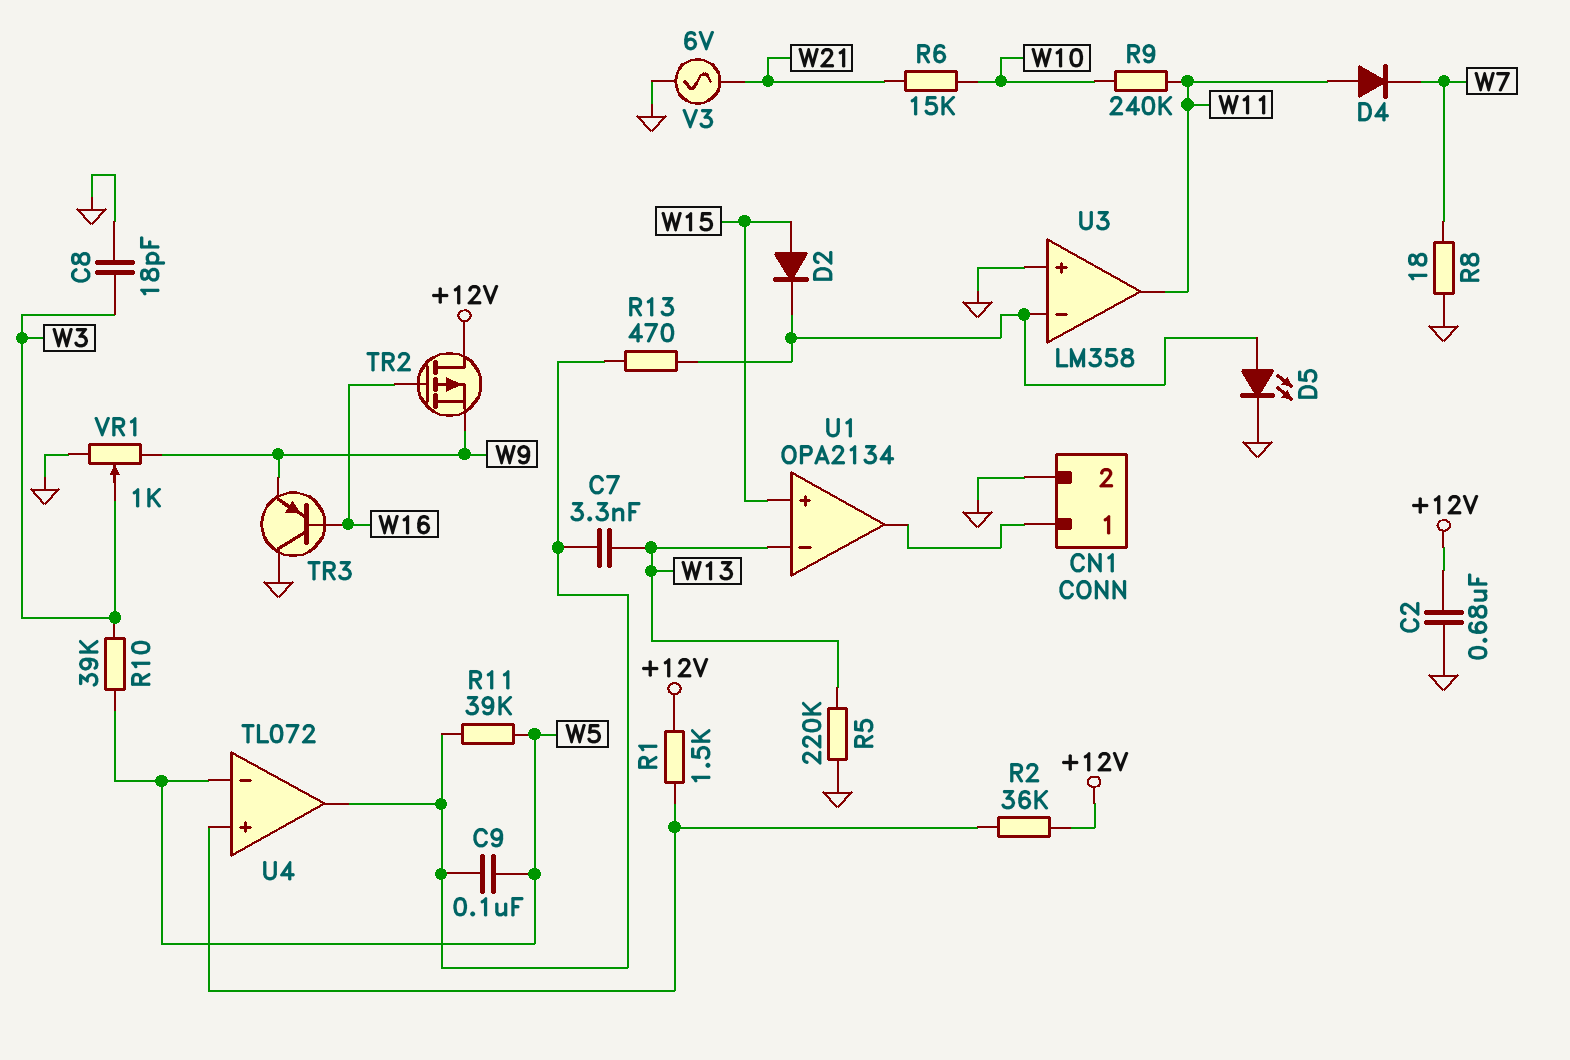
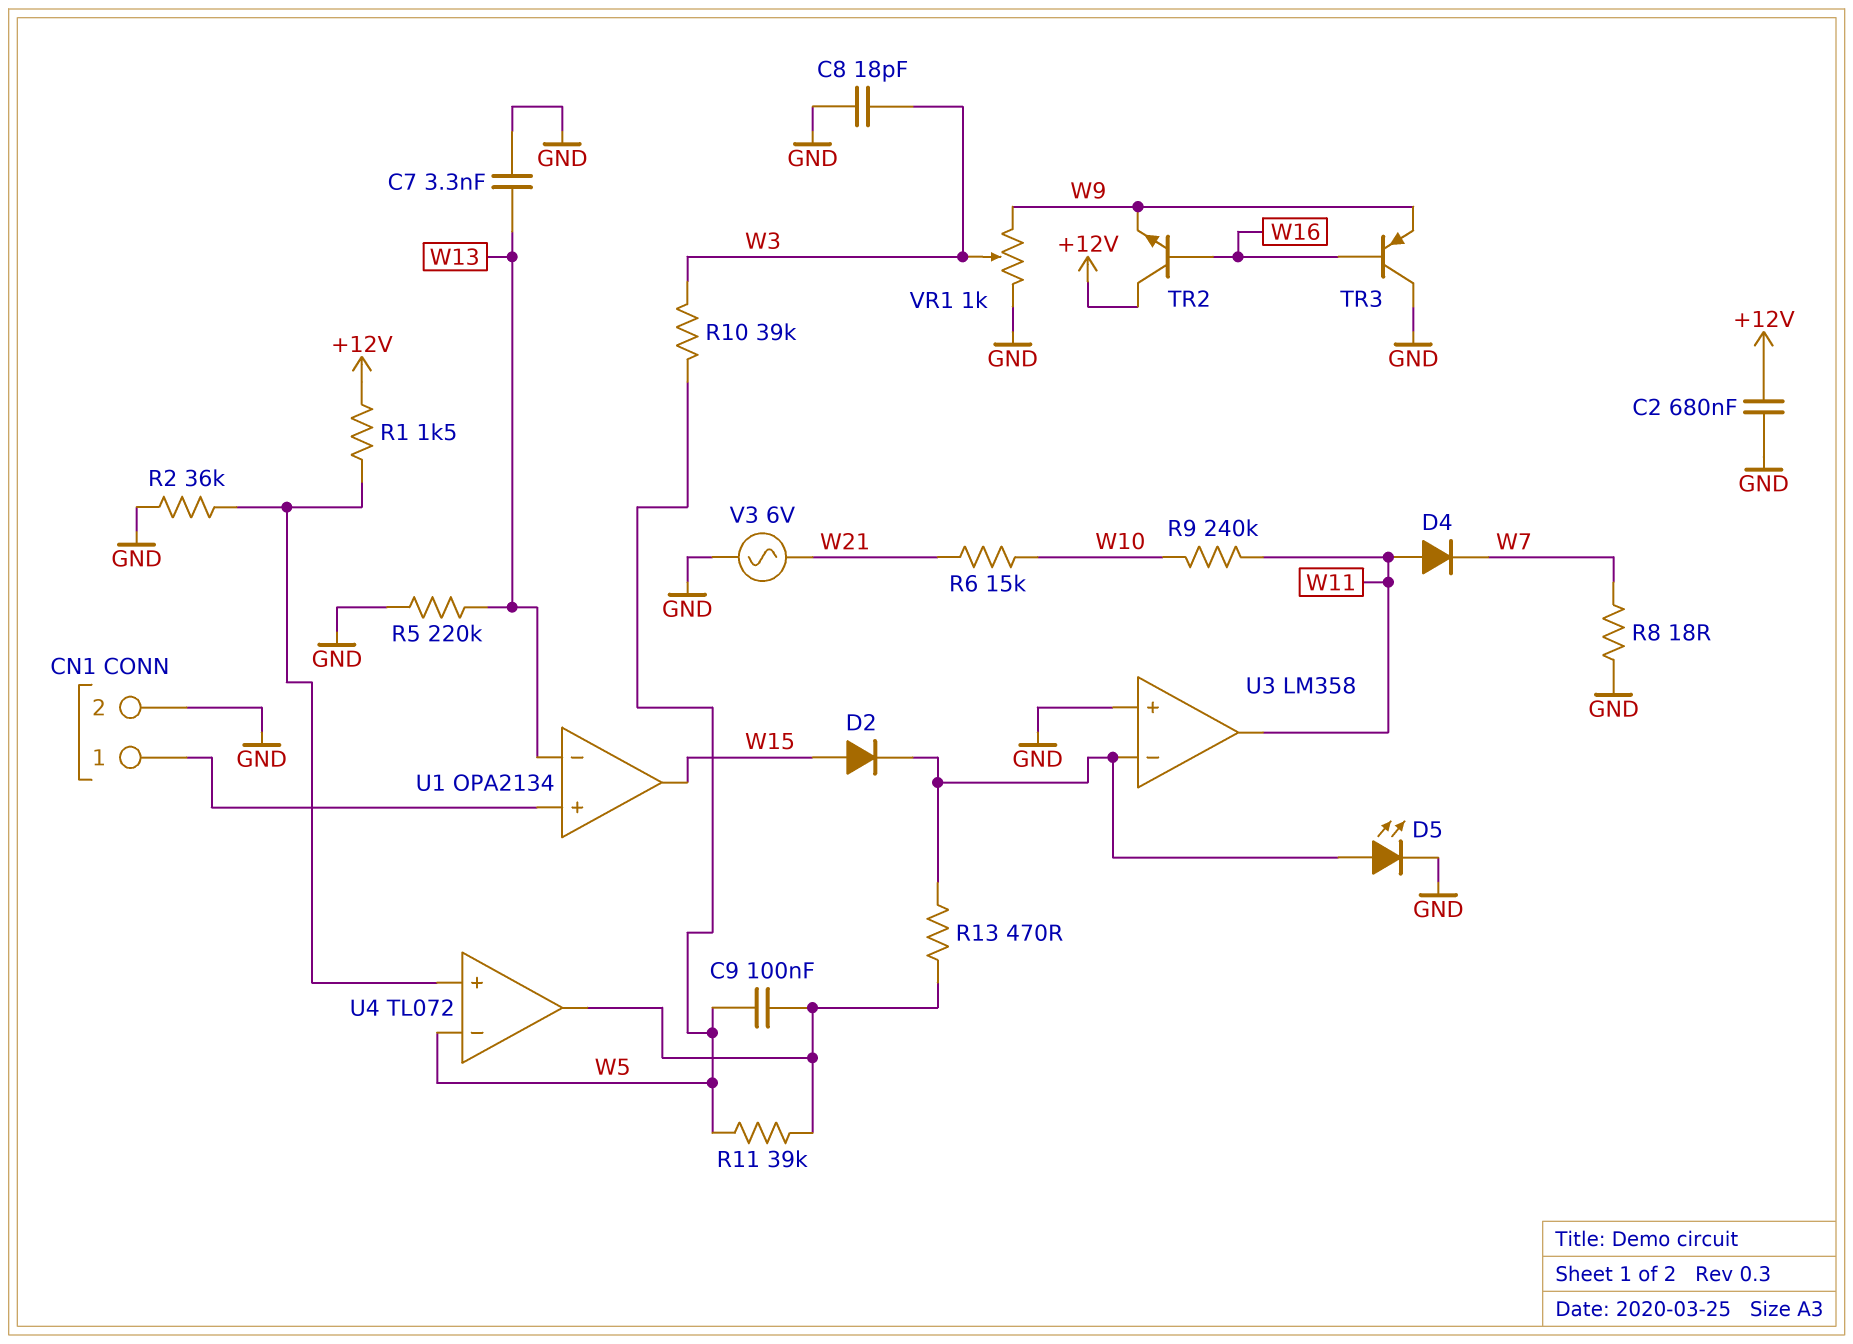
C7: 3.3nF (U4/out, W13) -> 3.3nF (GND, W13)
R2: 36k (+12V, U4/in+) -> 36k (GND, U4/in+)
TR2: PMOS (G W16, D +12V, S W9) -> NPN (B W16, C +12V, E W9)
U1 pin in+: W15 -> CN1/1
U1 pin out: CN1/1 -> W15

